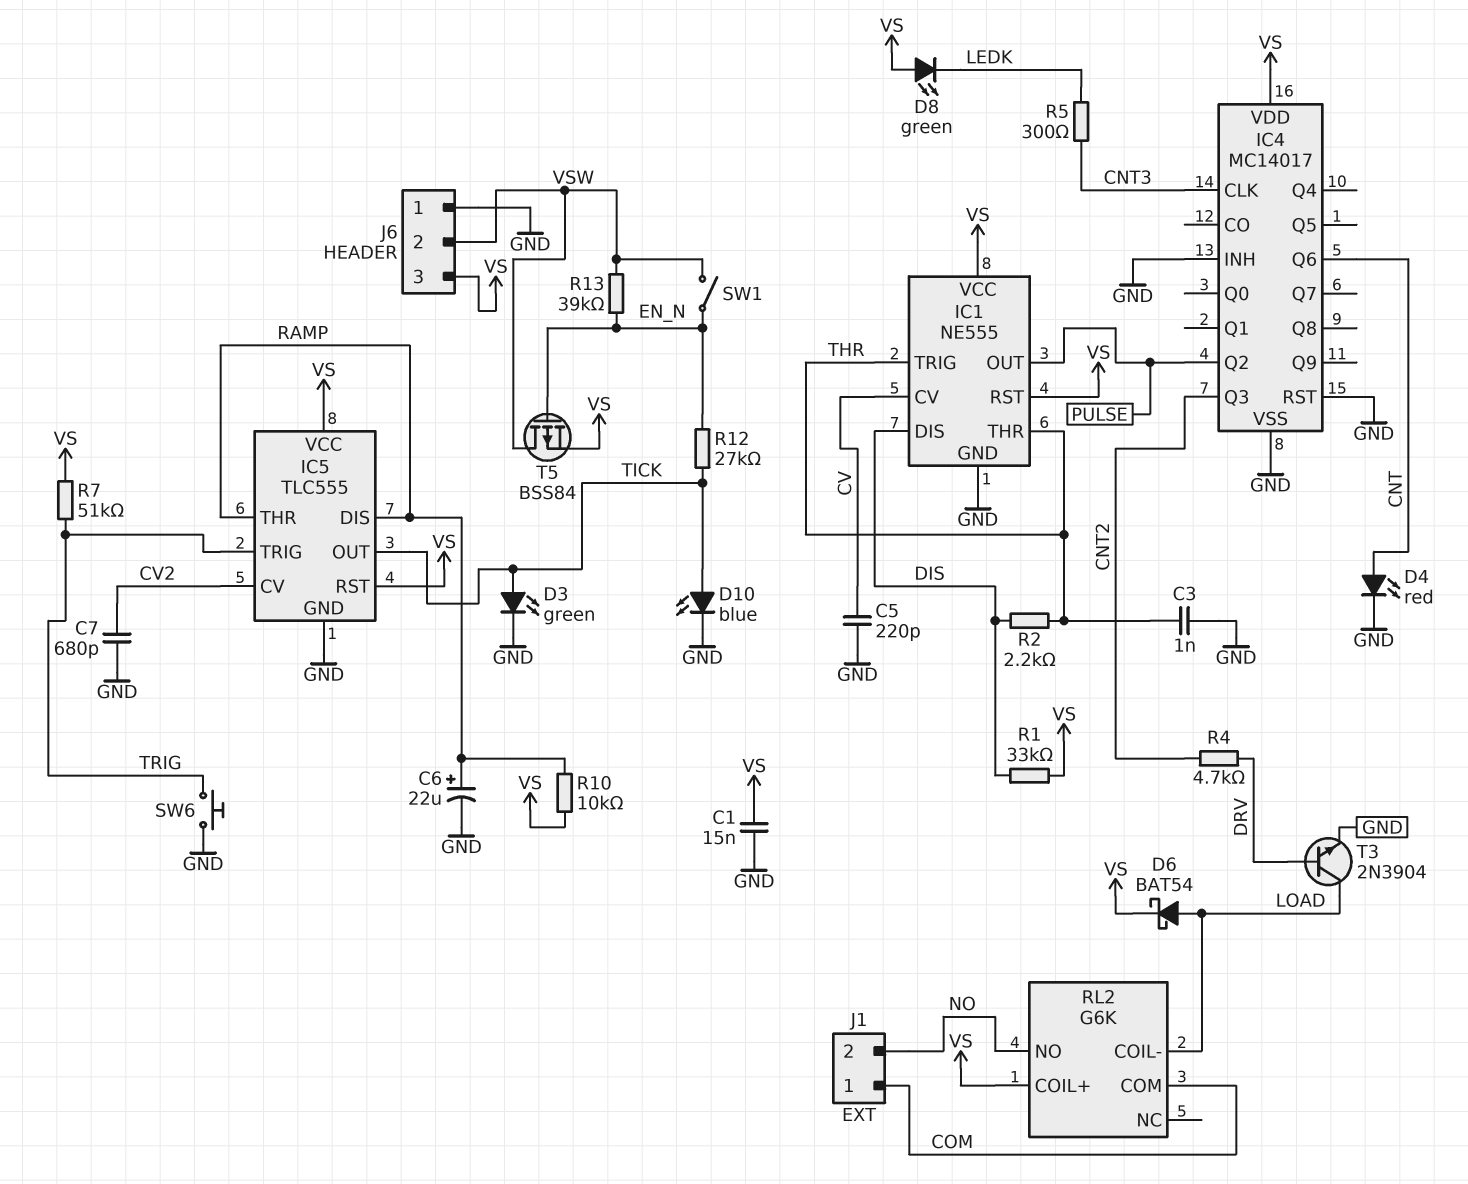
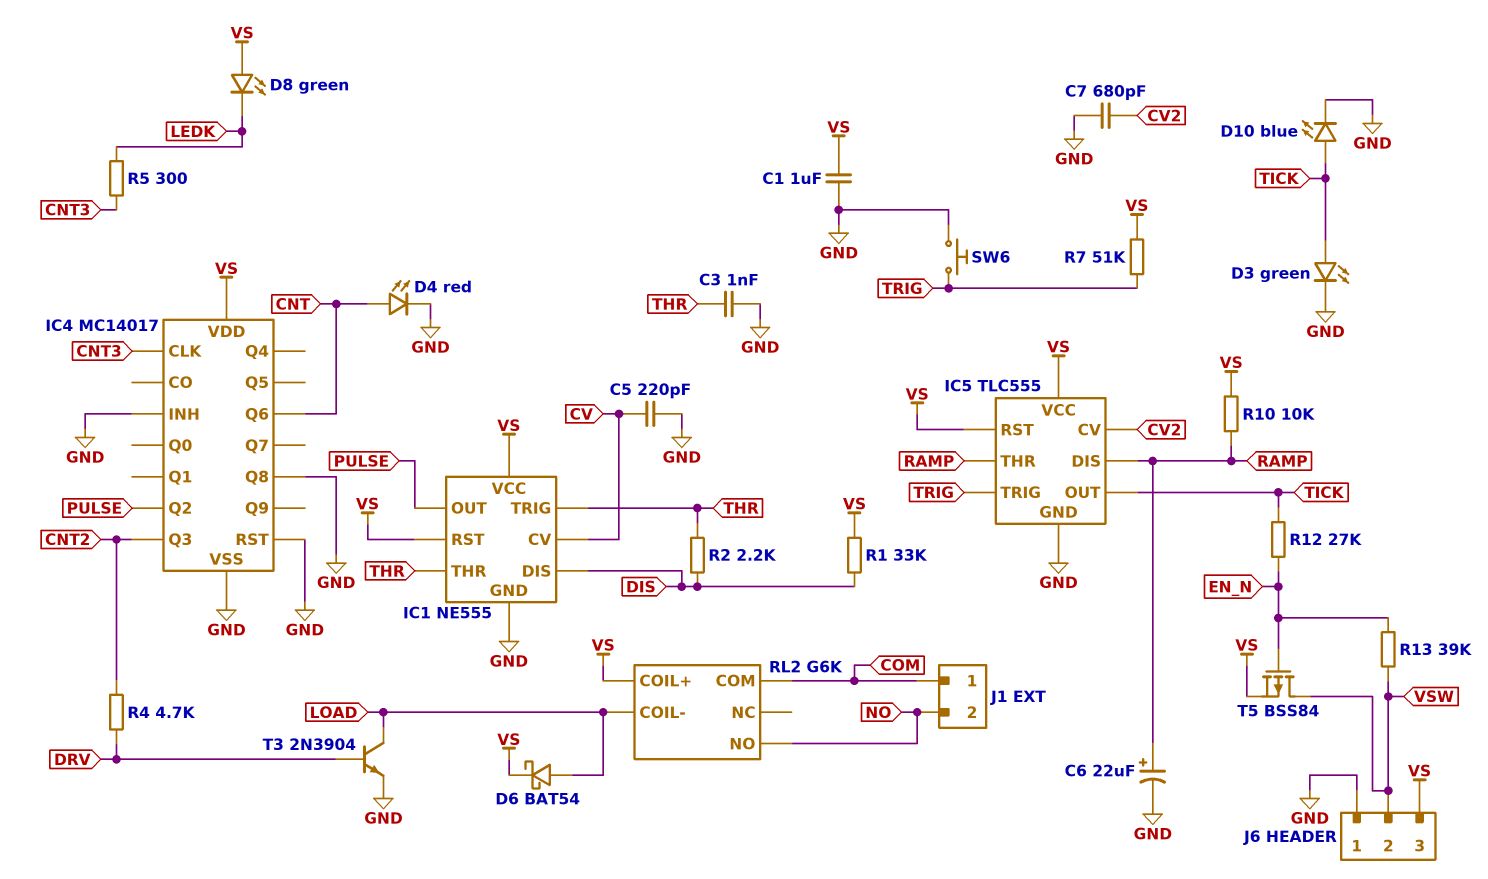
C1: 15nF (GND, VS) -> 1uF (GND, VS)
IC4 pin Q8: none -> GND
SW1: switch (EN_N, VSW) -> none

